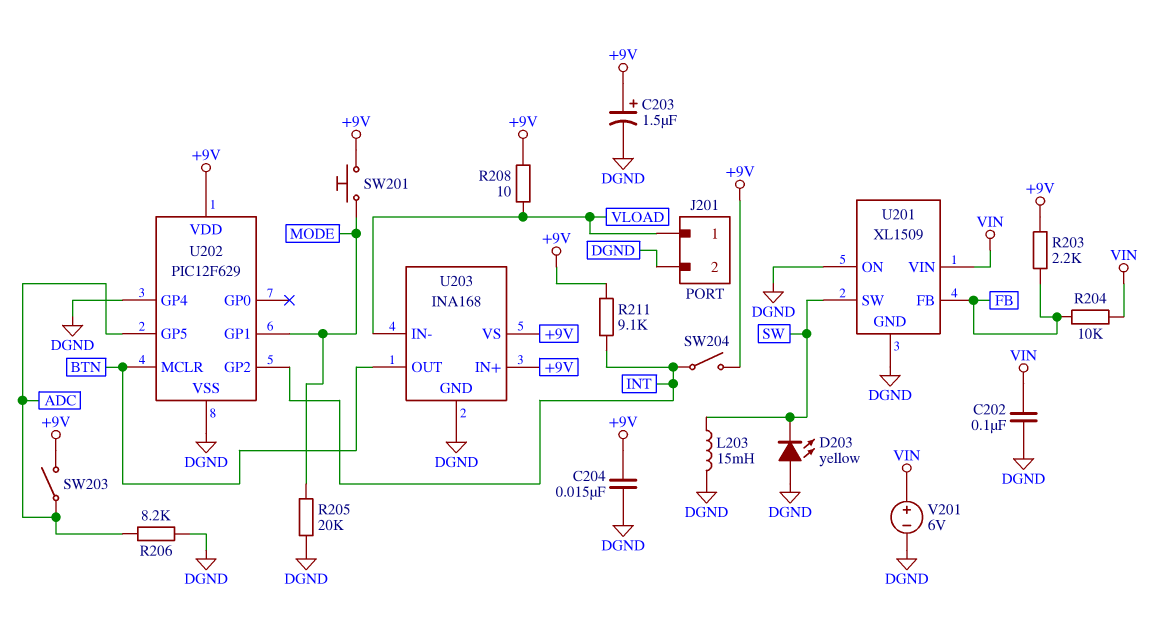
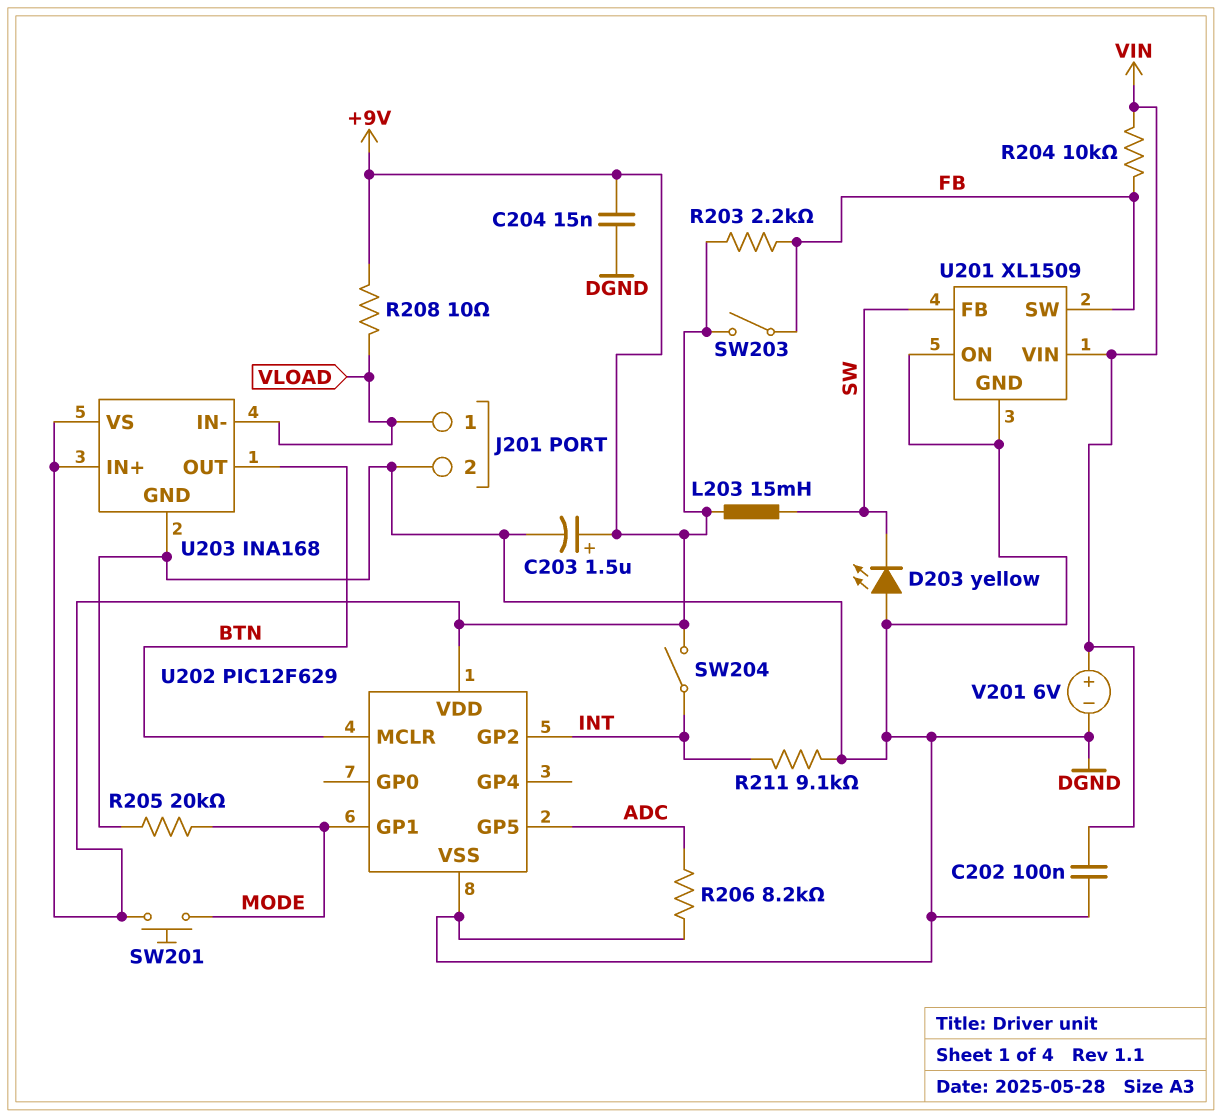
L203: 15mH (DGND, SW) -> 15mH (+9V, SW)
R211: 9.1k (+9V, INT) -> 9.1k (DGND, INT)
SW203: switch (+9V, ADC) -> switch (+9V, FB)
U201 pin FB: FB -> SW
U201 pin SW: SW -> FB
U202 pin GP4: DGND -> none

